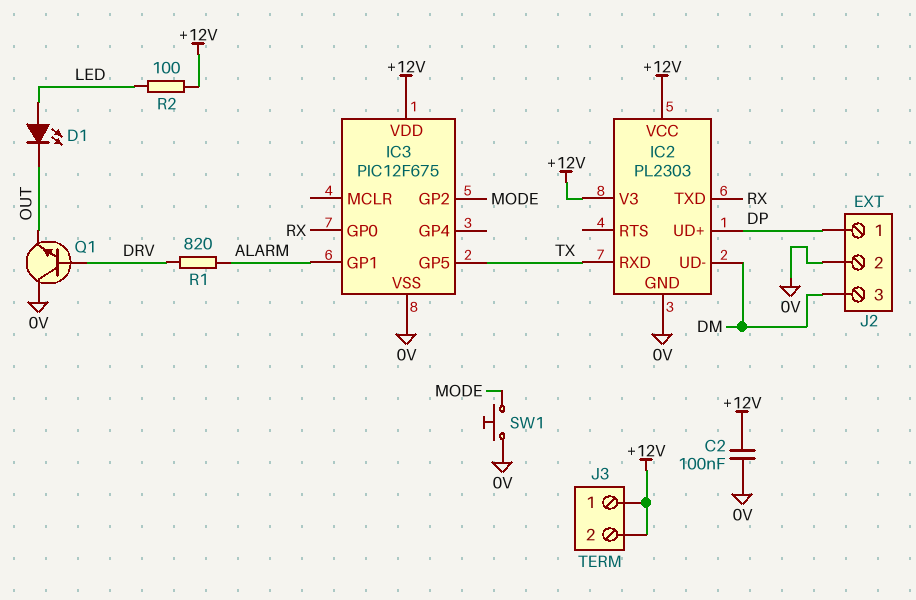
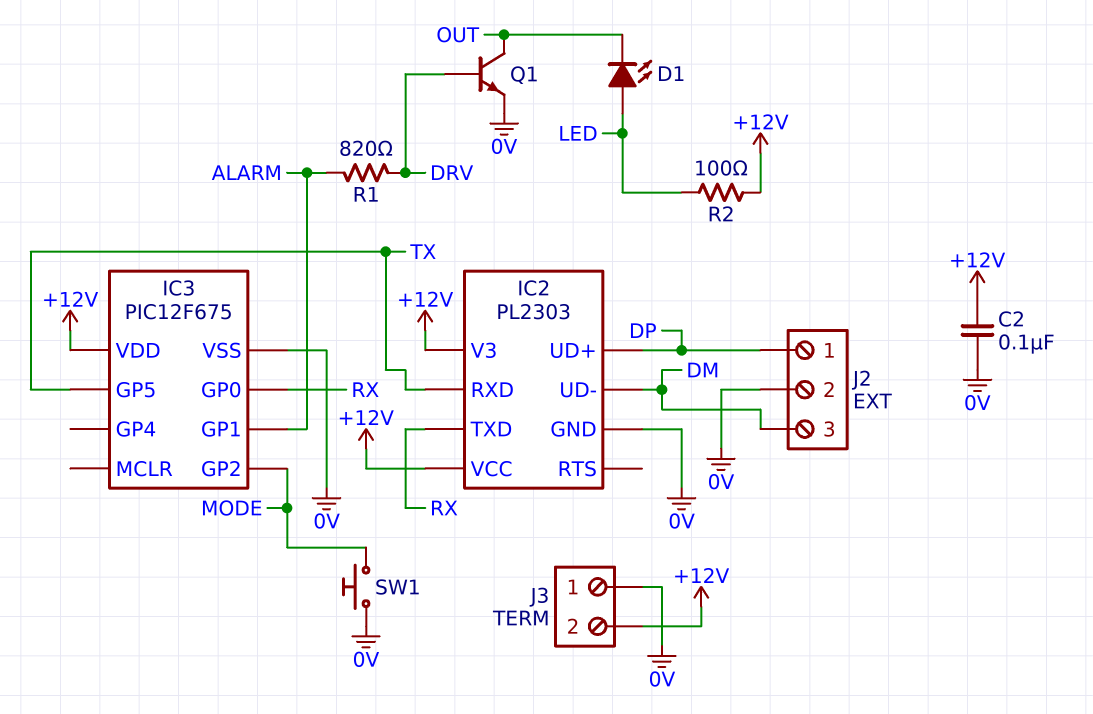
J3 pin 1: +12V -> 0V
Q1: NPN (B DRV, C 0V, E OUT) -> NPN (B DRV, C OUT, E 0V)

